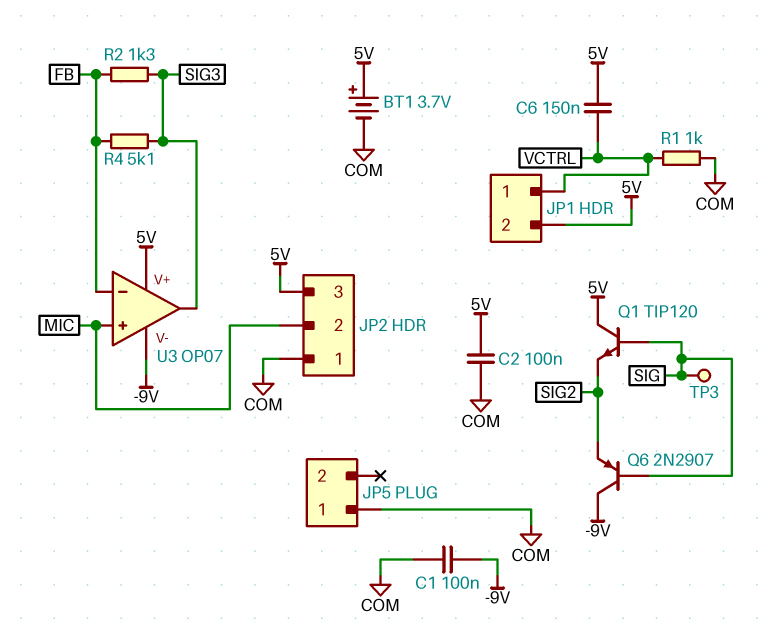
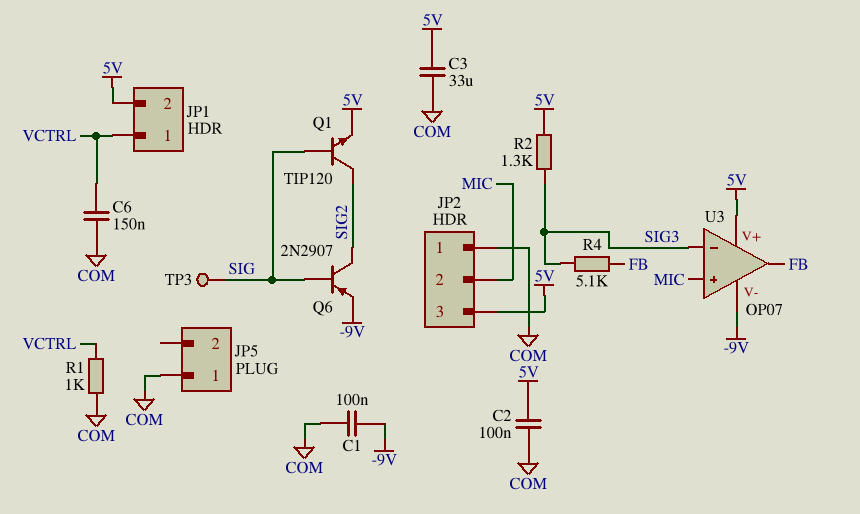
BT1: 3.7V (plus 5V, minus COM) -> none
C3: none -> 33uF (5V, COM)
C6: 150nF (5V, VCTRL) -> 150nF (COM, VCTRL)
Q1: NPN TIP120 (B SIG, C 5V, E SIG2) -> NPN TIP120 (B SIG, C SIG2, E 5V)
Q6: PNP 2N2907 (B SIG, C -9V, E SIG2) -> PNP 2N2907 (B SIG, C SIG2, E -9V)
R2: 1.3k (FB, SIG3) -> 1.3k (5V, SIG3)
U3 pin in-: FB -> SIG3
U3 pin out: SIG3 -> FB

